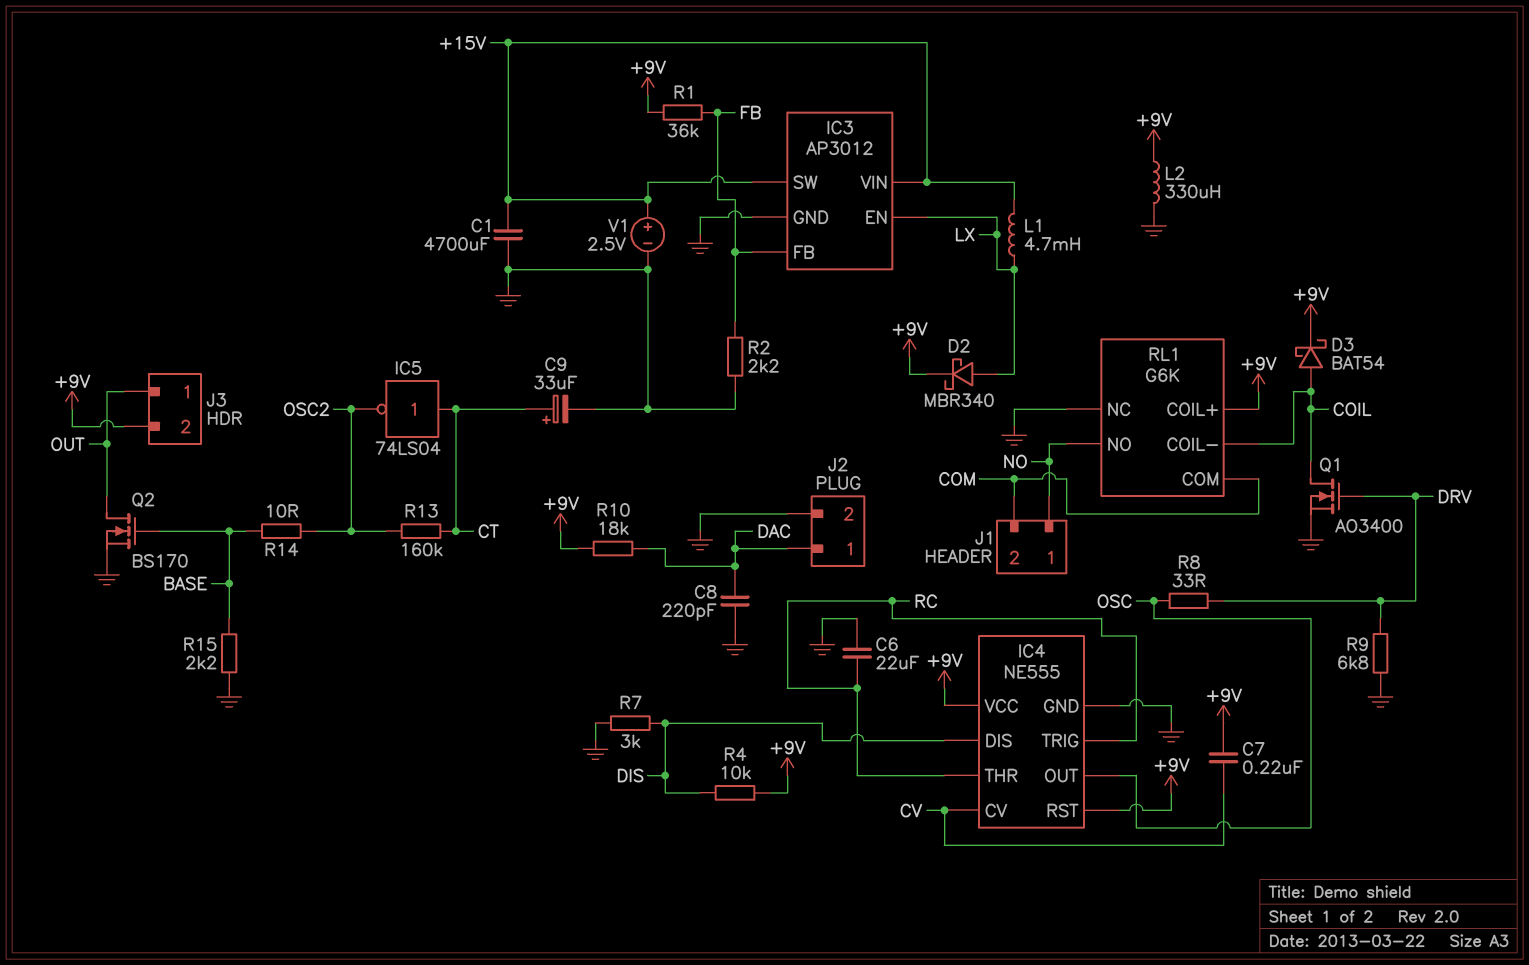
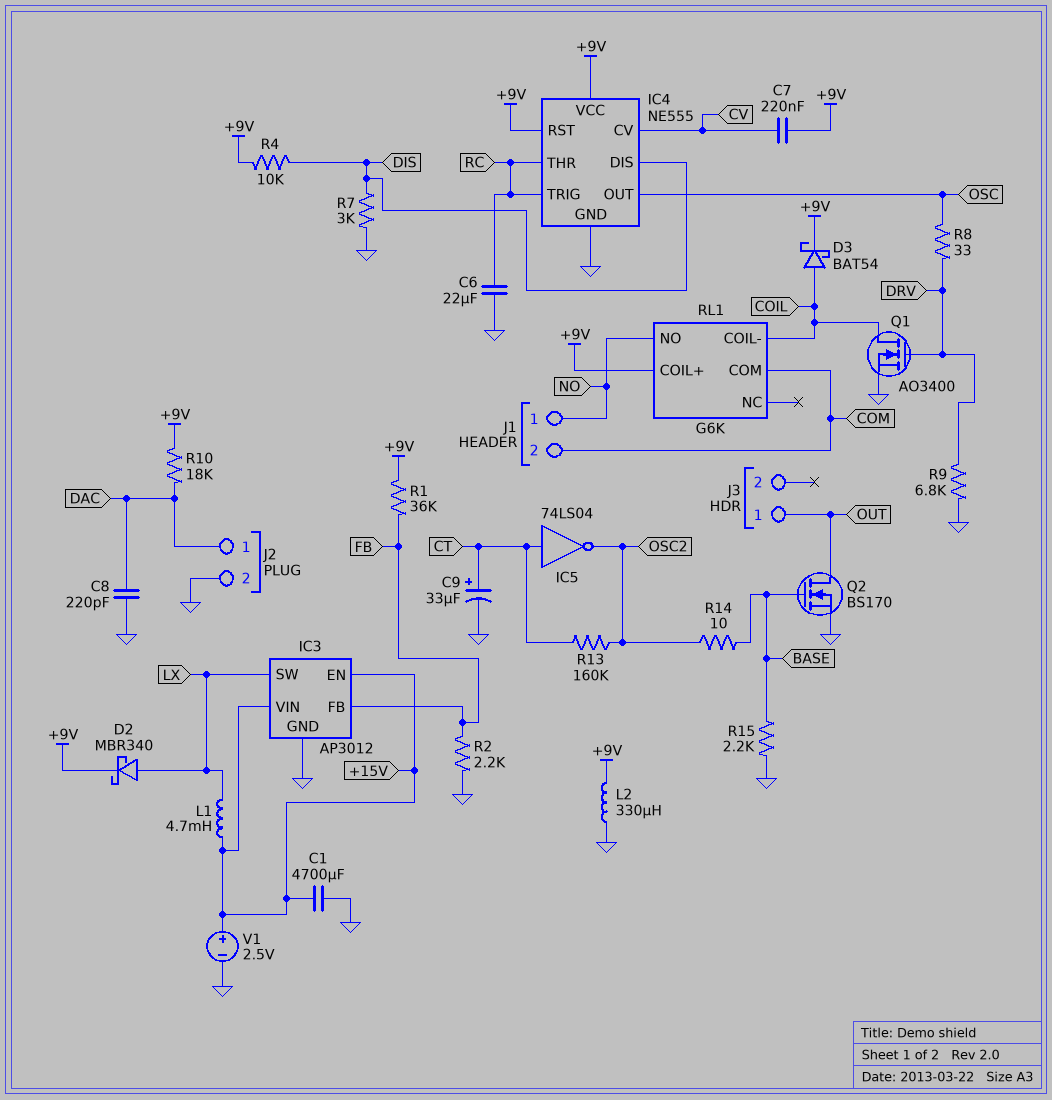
IC3 pin EN: LX -> +15V
IC3 pin SW: +15V -> LX
J3 pin 2: +9V -> none
RL1 pin NC: GND -> none

